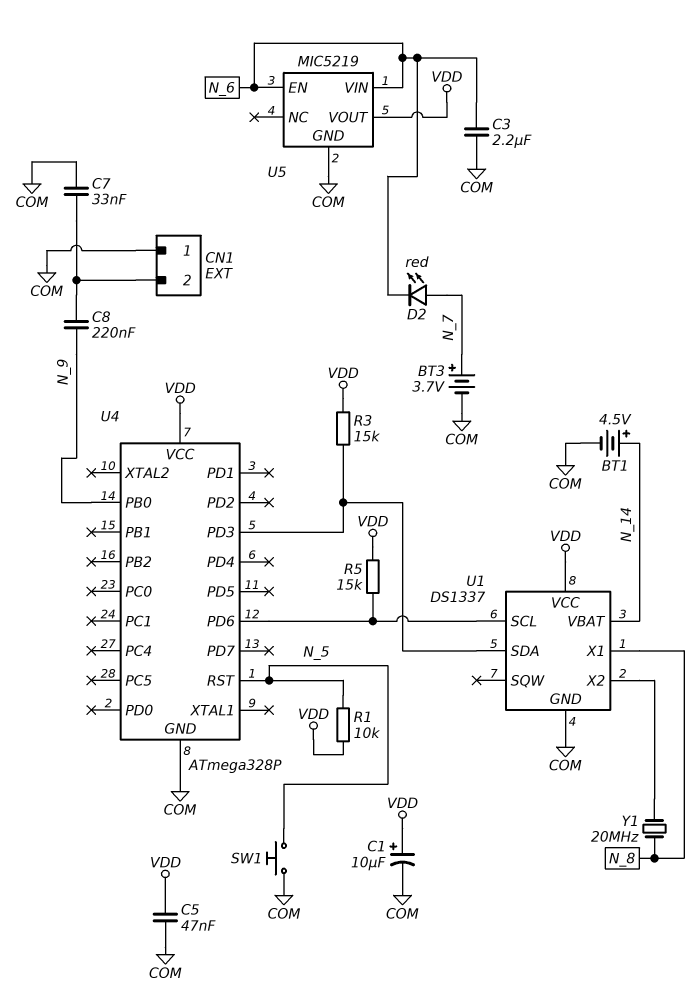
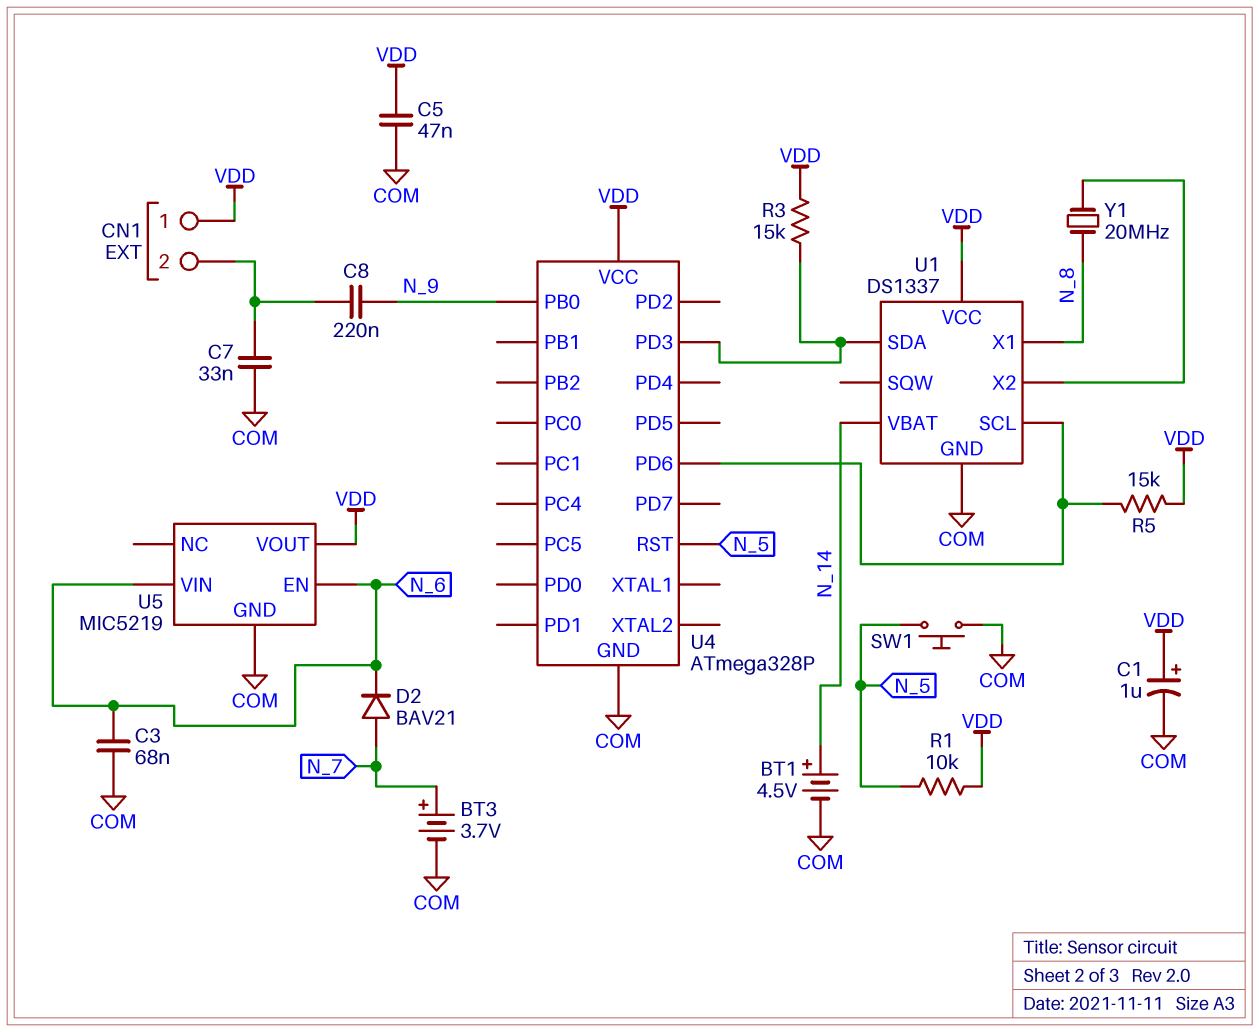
C1: 10uF (plus VDD, minus COM) -> 1uF (plus VDD, minus COM)
C3: 2.2uF (COM, N_6) -> 68nF (COM, N_6)
CN1 pin 1: COM -> VDD
D2: LED red (A N_7, K N_6) -> diode BAV21 (A N_7, K N_6)

